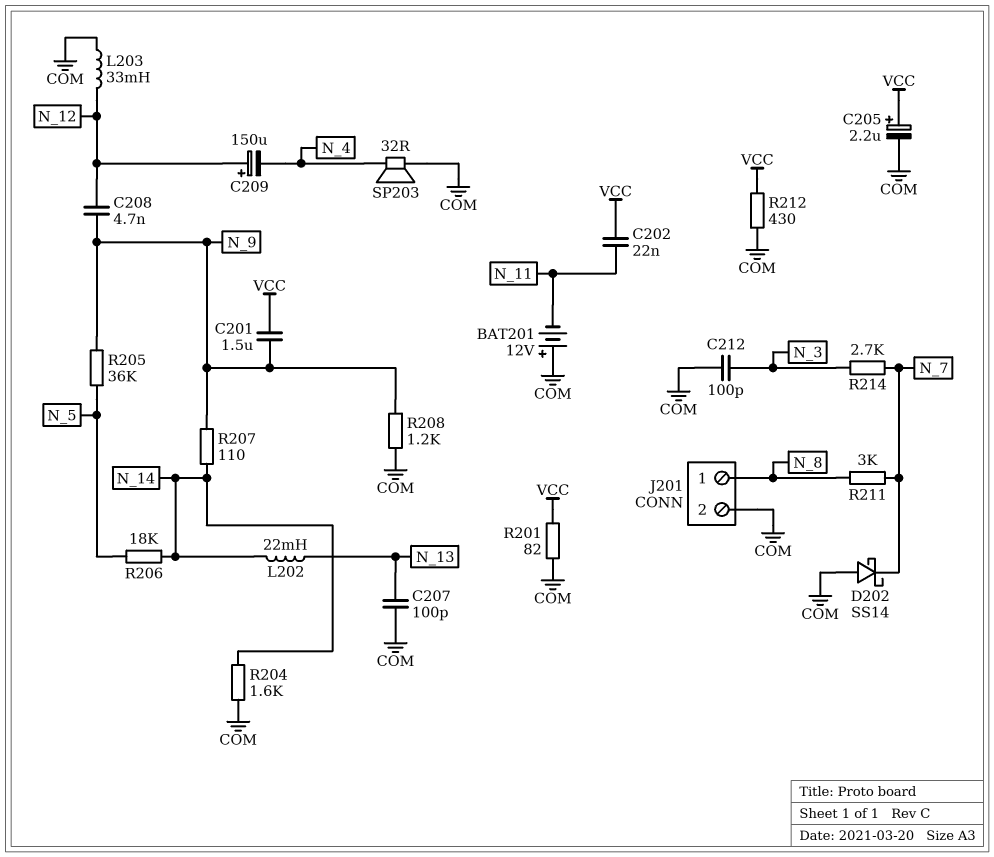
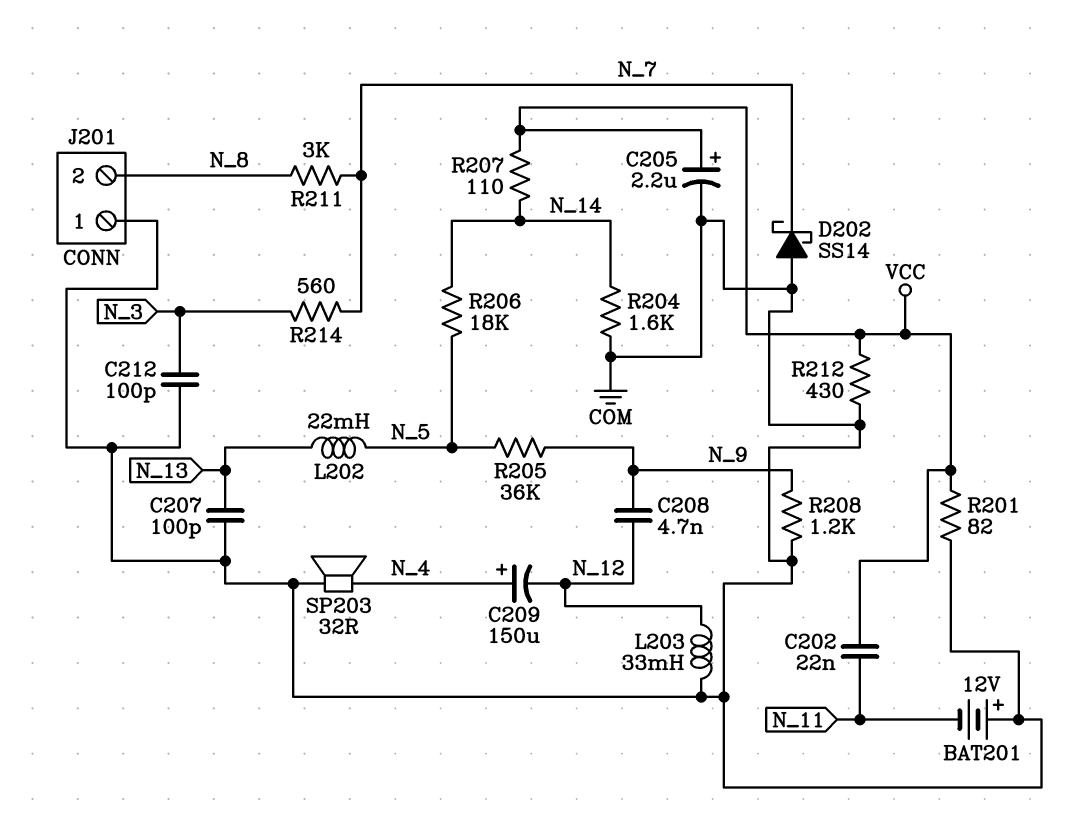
C201: 1.5uF (N_9, VCC) -> none
C209: 150uF (plus N_12, minus N_4) -> 150uF (plus N_4, minus N_12)
J201 pin 1: N_8 -> COM
J201 pin 2: COM -> N_8
L202: 22mH (N_13, N_14) -> 22mH (N_5, N_13)
R207: 110 (N_9, N_14) -> 110 (N_14, VCC)
R214: 2.7k (N_3, N_7) -> 560 (N_3, N_7)

